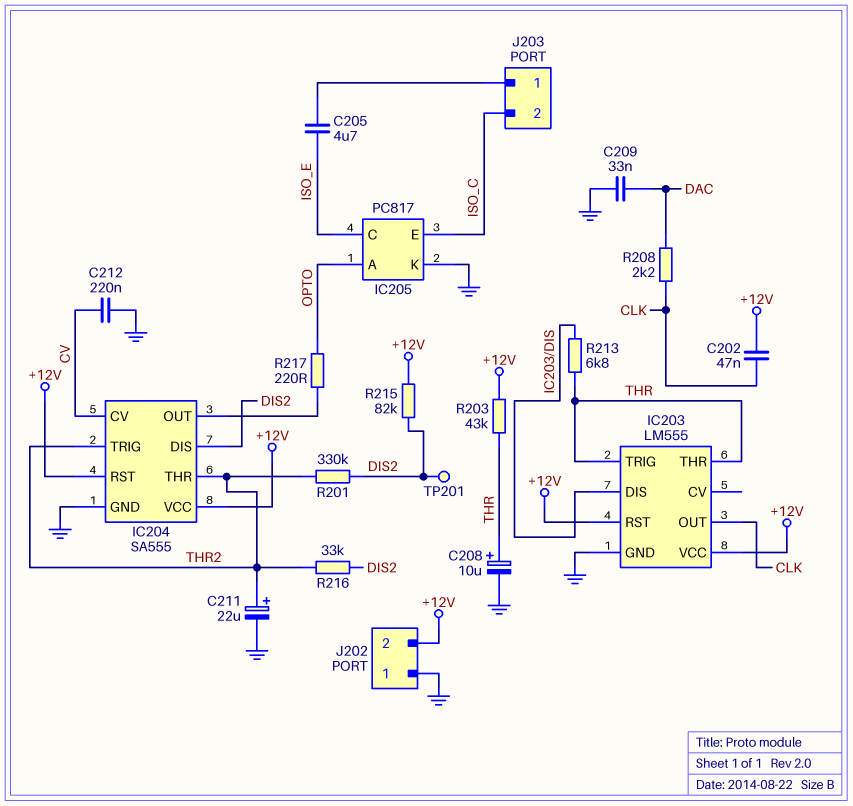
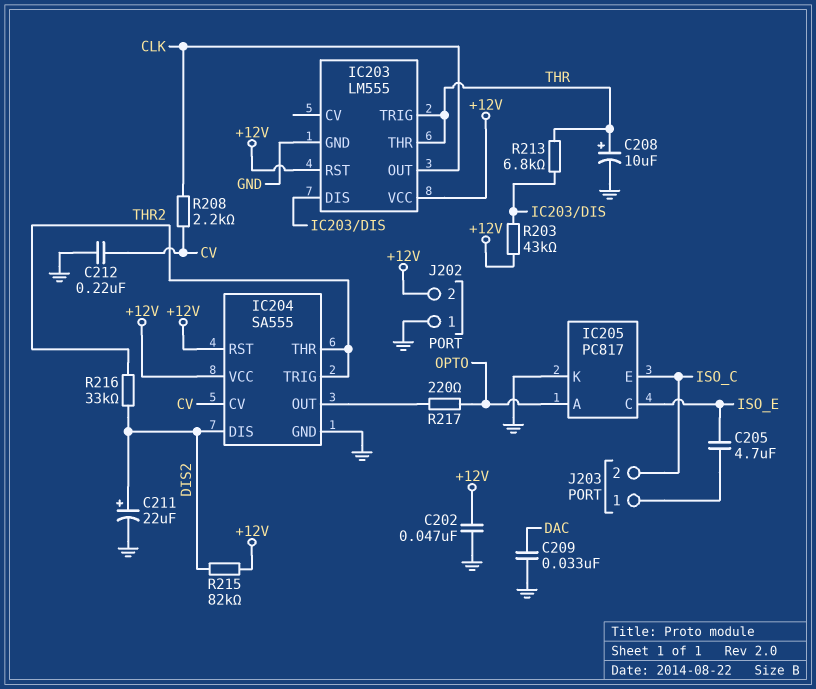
C202: 47nF (+12V, CLK) -> 47nF (+12V, GND)
C211: 22uF (plus THR2, minus GND) -> 22uF (plus DIS2, minus GND)
R201: 330k (DIS2, THR2) -> none
R203: 43k (+12V, THR) -> 43k (+12V, IC203/DIS)
R208: 2.2k (CLK, DAC) -> 2.2k (CLK, CV)
TP201: test point (DIS2) -> none

